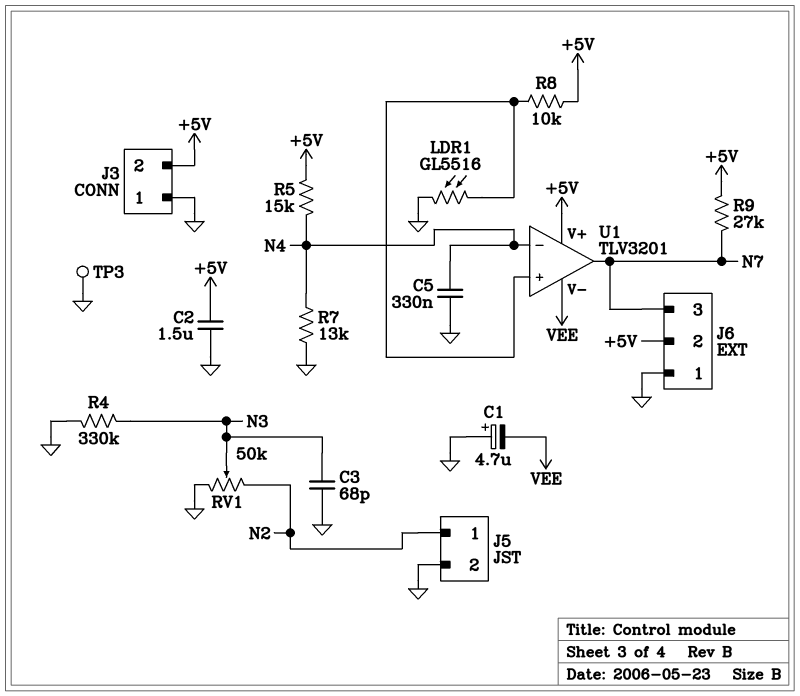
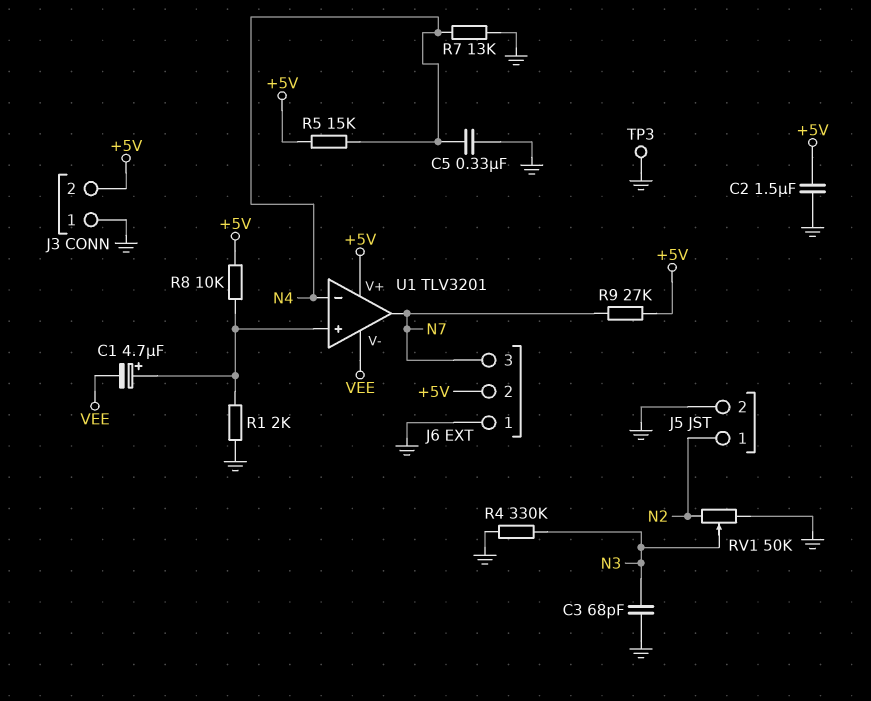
C1: 4.7uF (plus GND, minus VEE) -> 4.7uF (plus U1/in+, minus VEE)
LDR1: GL5516 (GND, U1/in+) -> none
R1: none -> 2k (GND, U1/in+)

